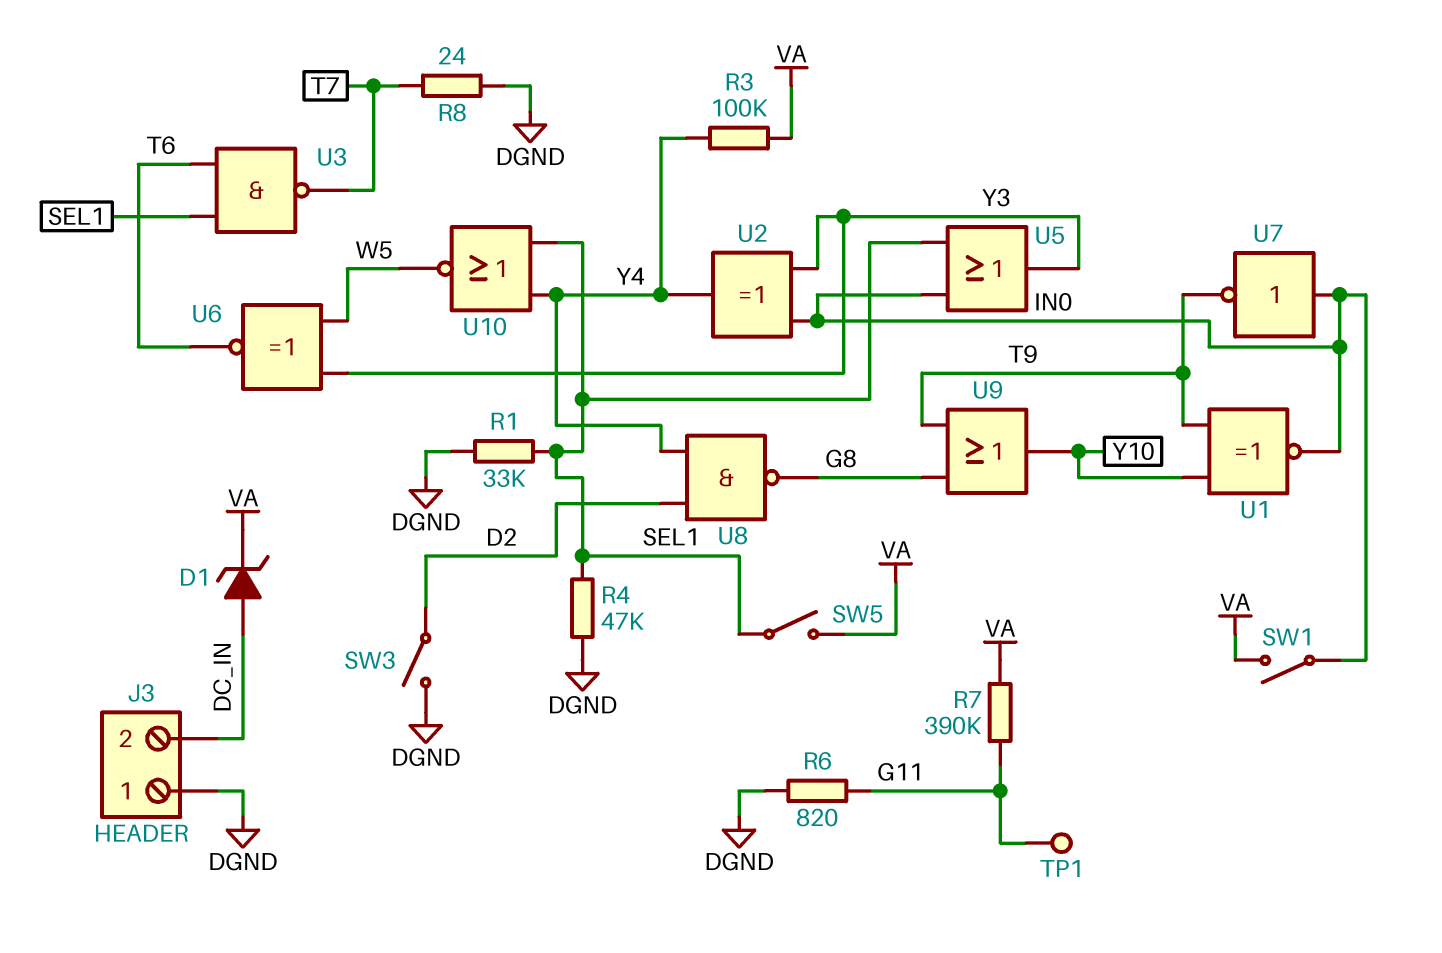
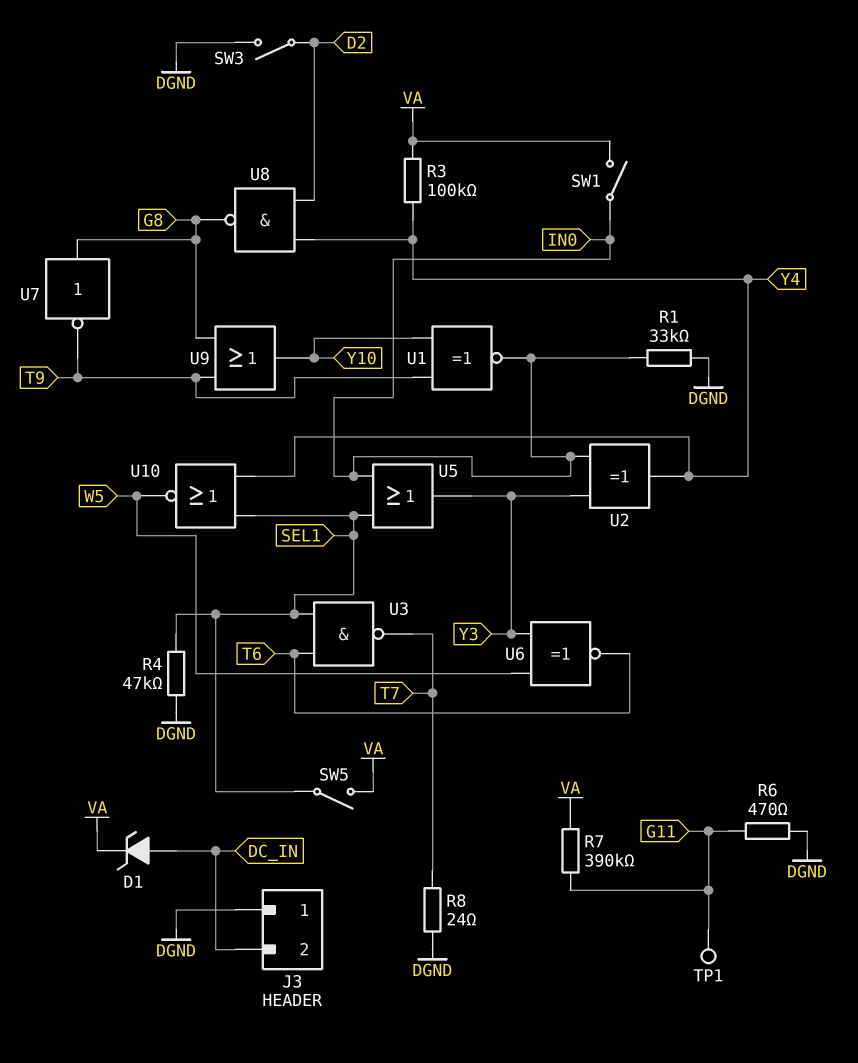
R1: 33k (DGND, SEL1) -> 33k (DGND, IN0)
R6: 820 (DGND, G11) -> 470 (DGND, G11)
U7: NOT (in IN0, out T9) -> NOT (in G8, out T9)

